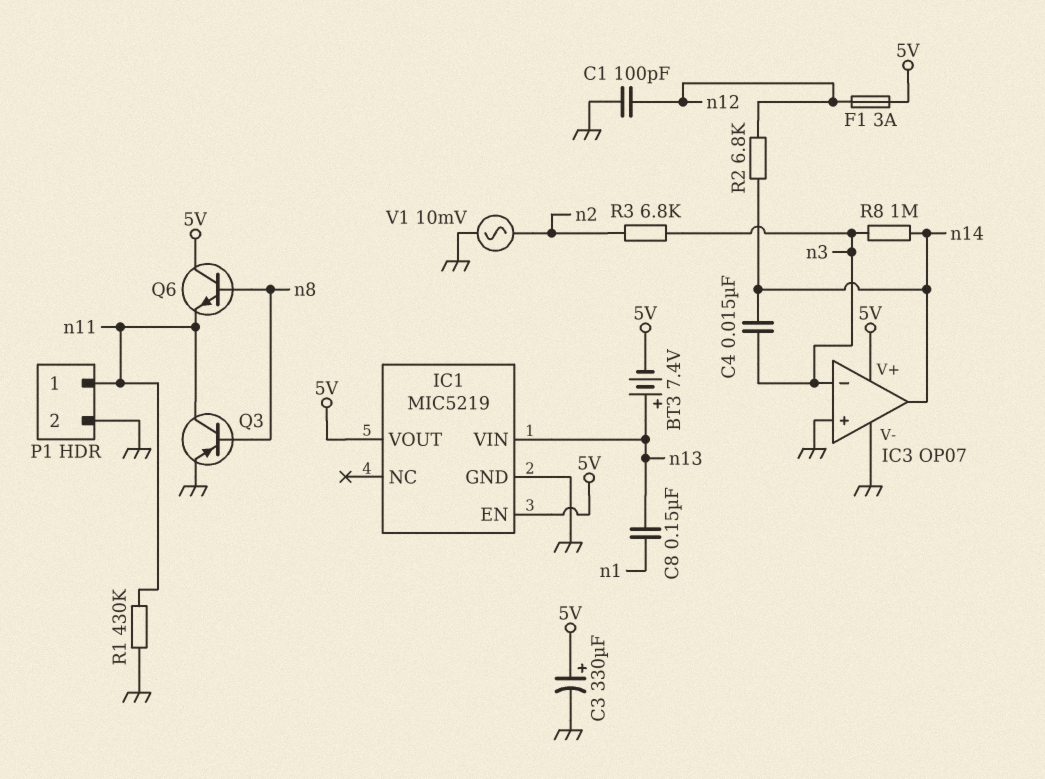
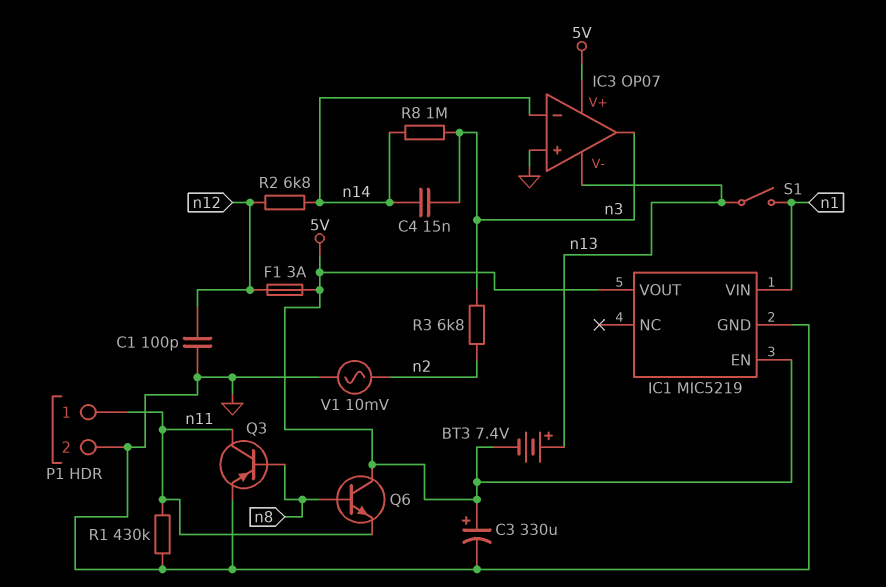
C8: 150nF (n1, n13) -> none
IC1 pin VIN: n13 -> n1
IC3 pin V-: GND -> n13
IC3 pin in-: n3 -> n14
IC3 pin out: n14 -> n3
S1: none -> switch (n1, n13)

